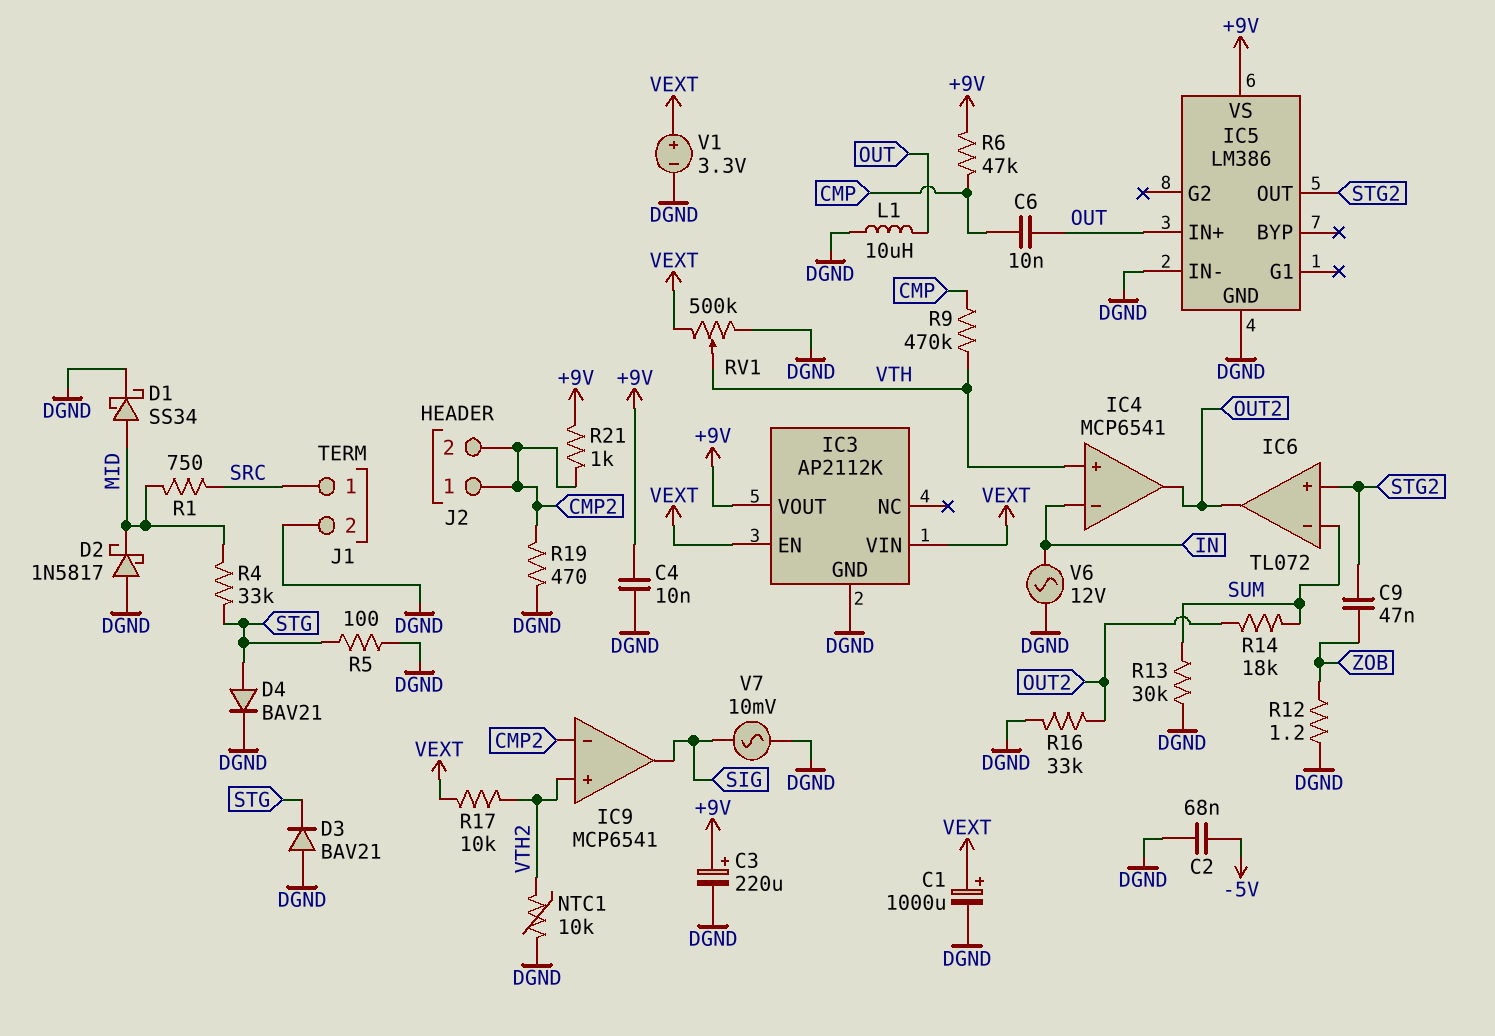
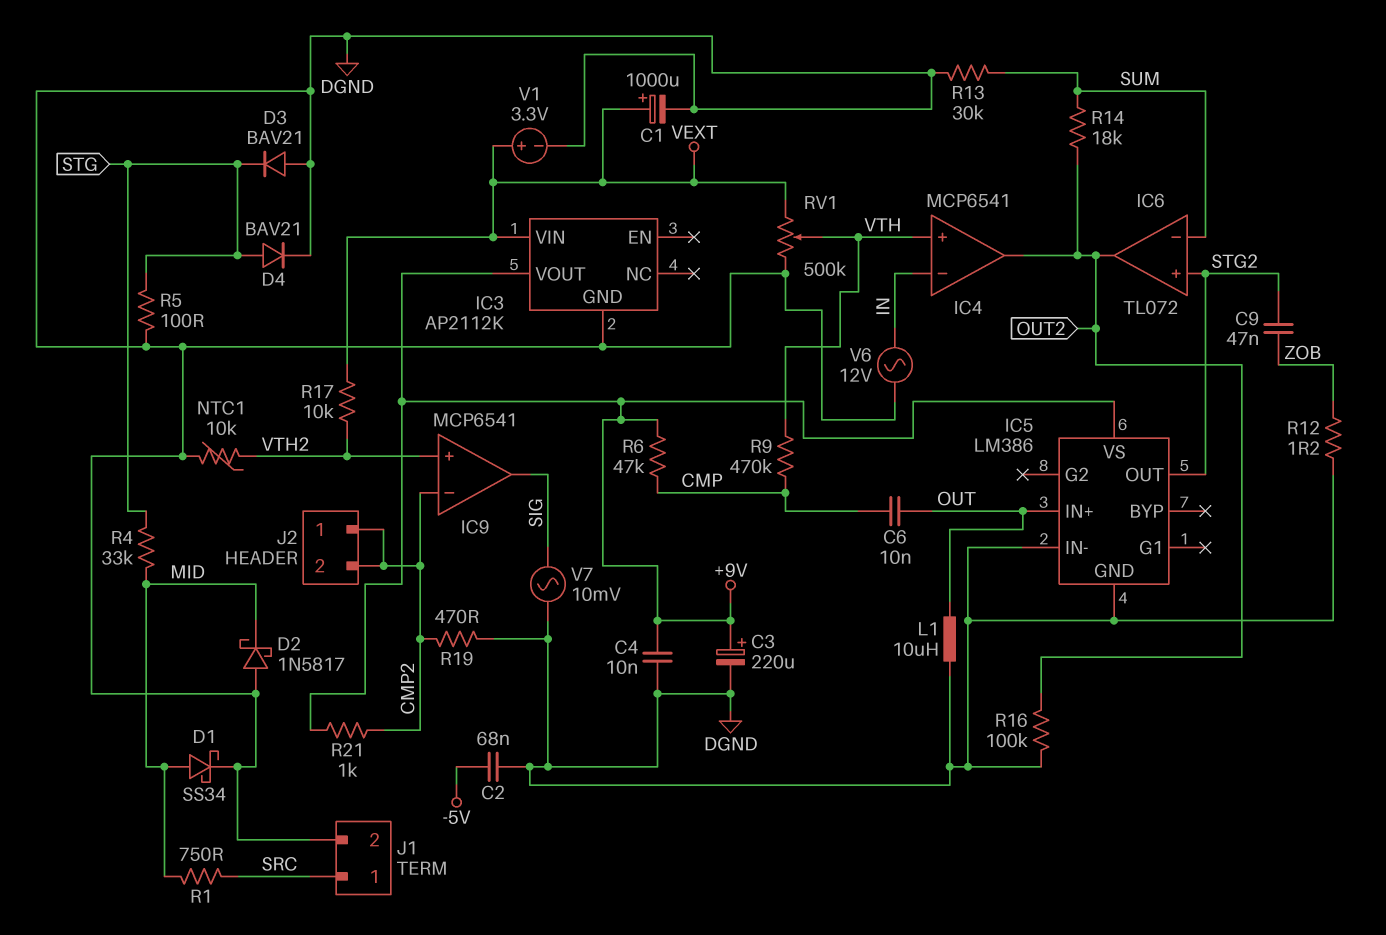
IC3 pin EN: VEXT -> none
R16: 33k (DGND, OUT2) -> 100k (DGND, OUT2)

